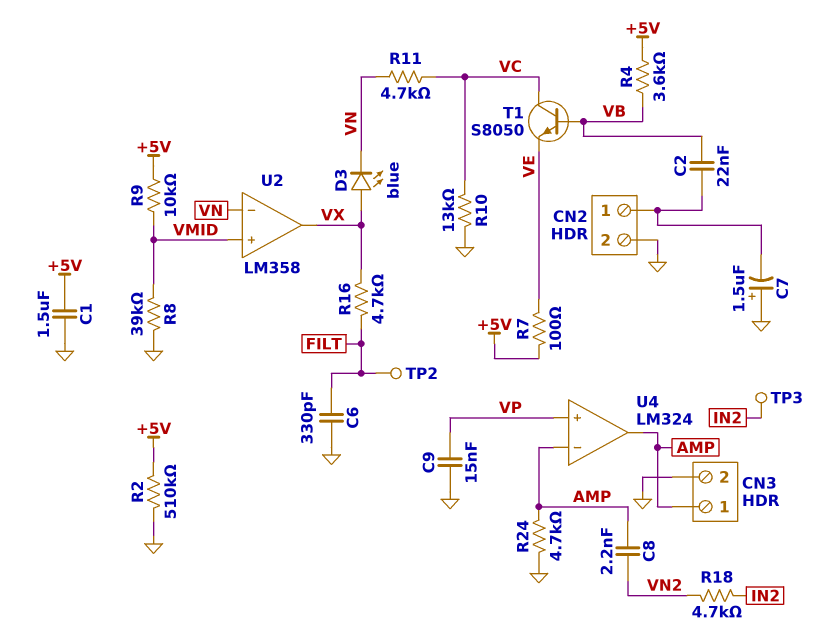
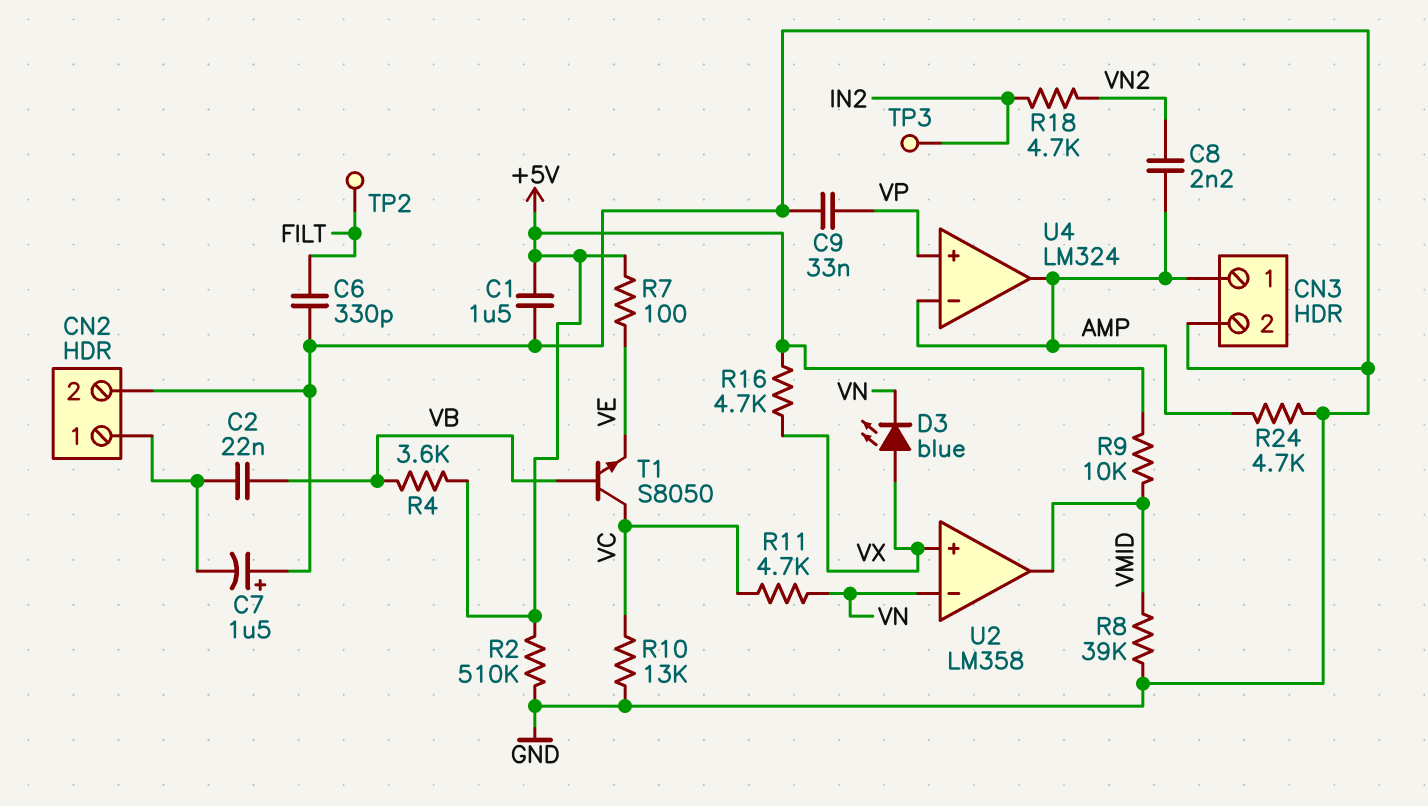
C9: 15nF (GND, VP) -> 33nF (GND, VP)
R16: 4.7k (FILT, VX) -> 4.7k (+5V, VX)
U2 pin in+: VMID -> VX
U2 pin out: VX -> VMID

